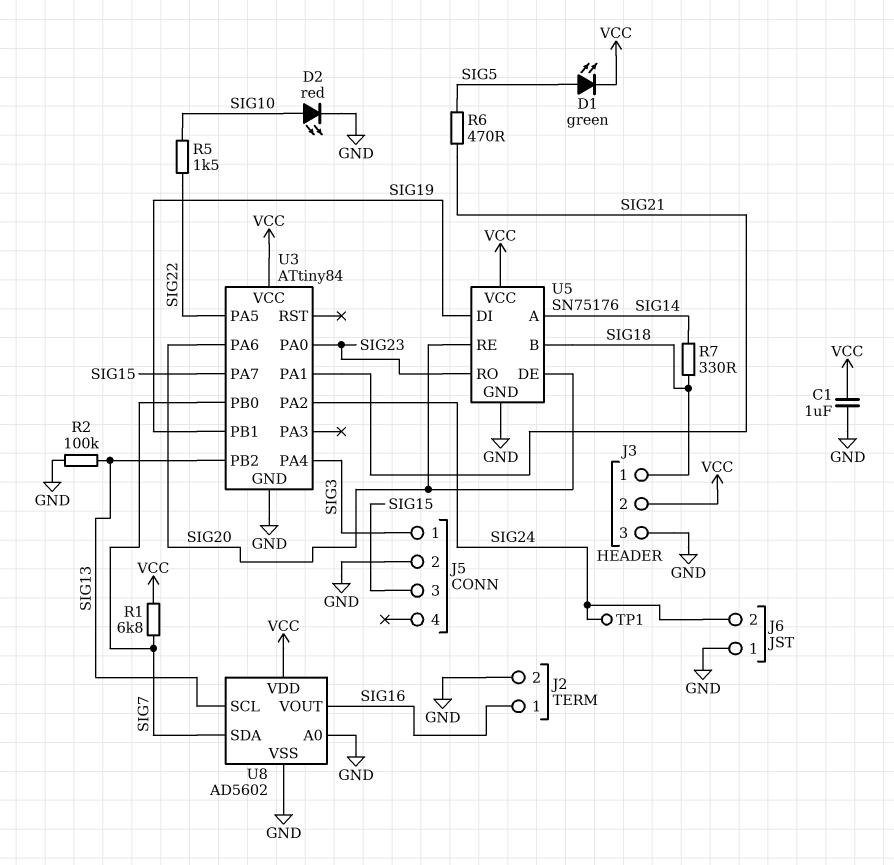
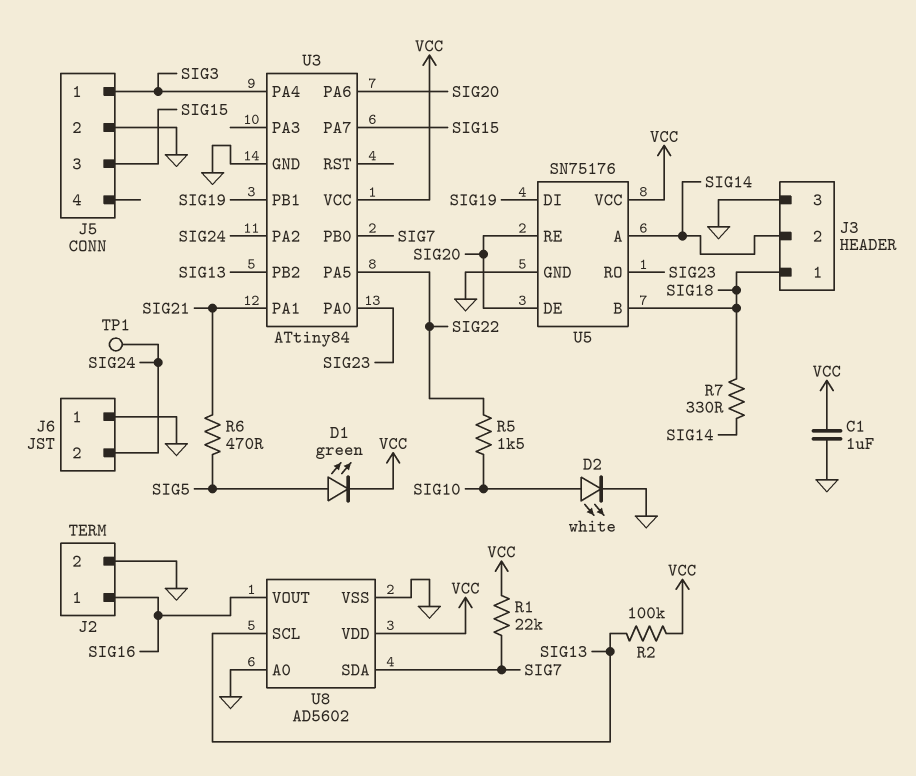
D2: LED red (A SIG10, K GND) -> LED white (A SIG10, K GND)
J3 pin 2: VCC -> SIG14
R1: 6.8k (SIG7, VCC) -> 22k (SIG7, VCC)
R2: 100k (GND, SIG13) -> 100k (SIG13, VCC)

